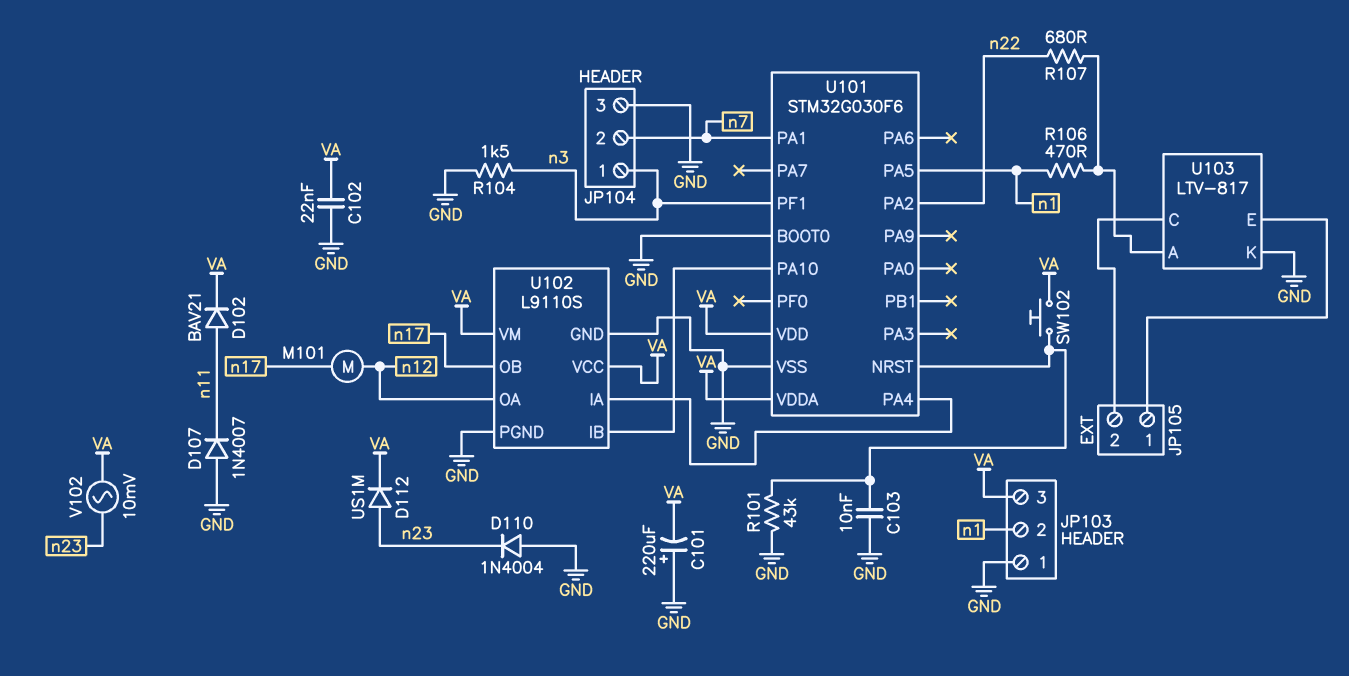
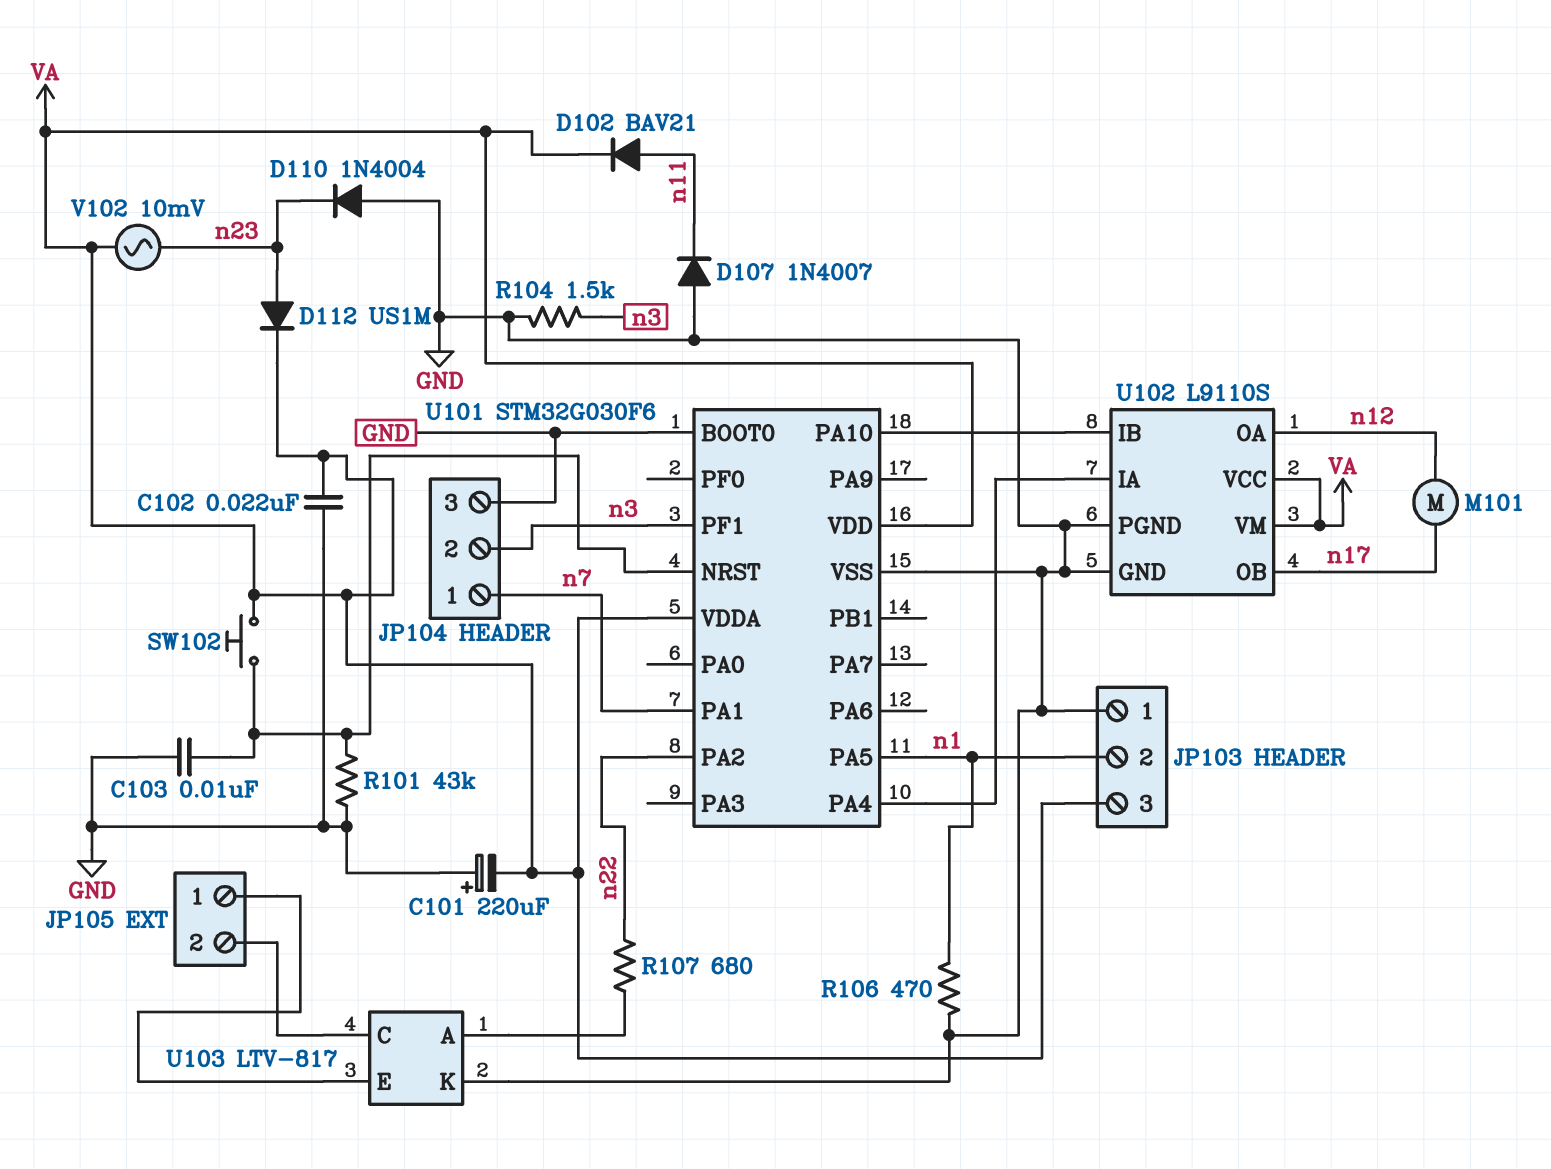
JP104 pin 1: n3 -> n7
JP104 pin 2: n7 -> n3
R106: 470 (U103/A, n1) -> 470 (GND, n1)

